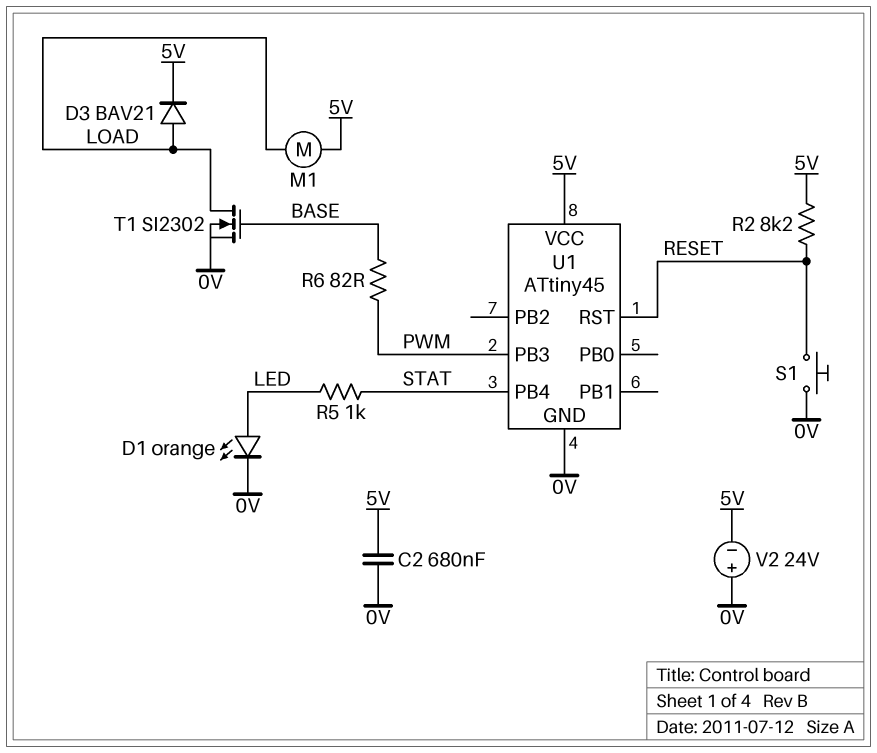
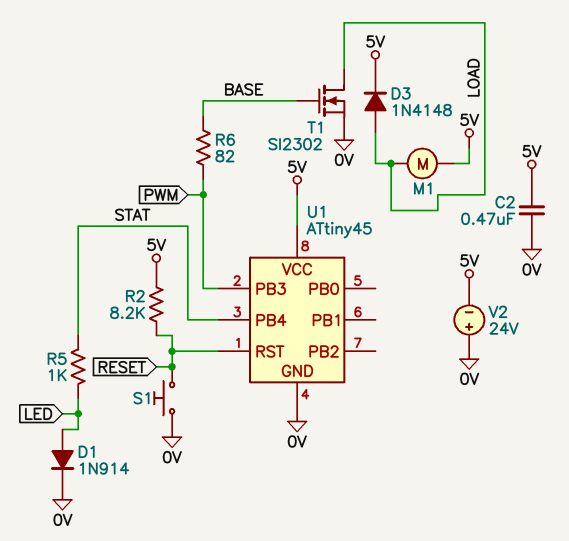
C2: 680nF (0V, 5V) -> 470nF (0V, 5V)
D1: LED orange (A LED, K 0V) -> diode 1N914 (A LED, K 0V)
D3: diode BAV21 (A LOAD, K 5V) -> diode 1N4148 (A LOAD, K 5V)

